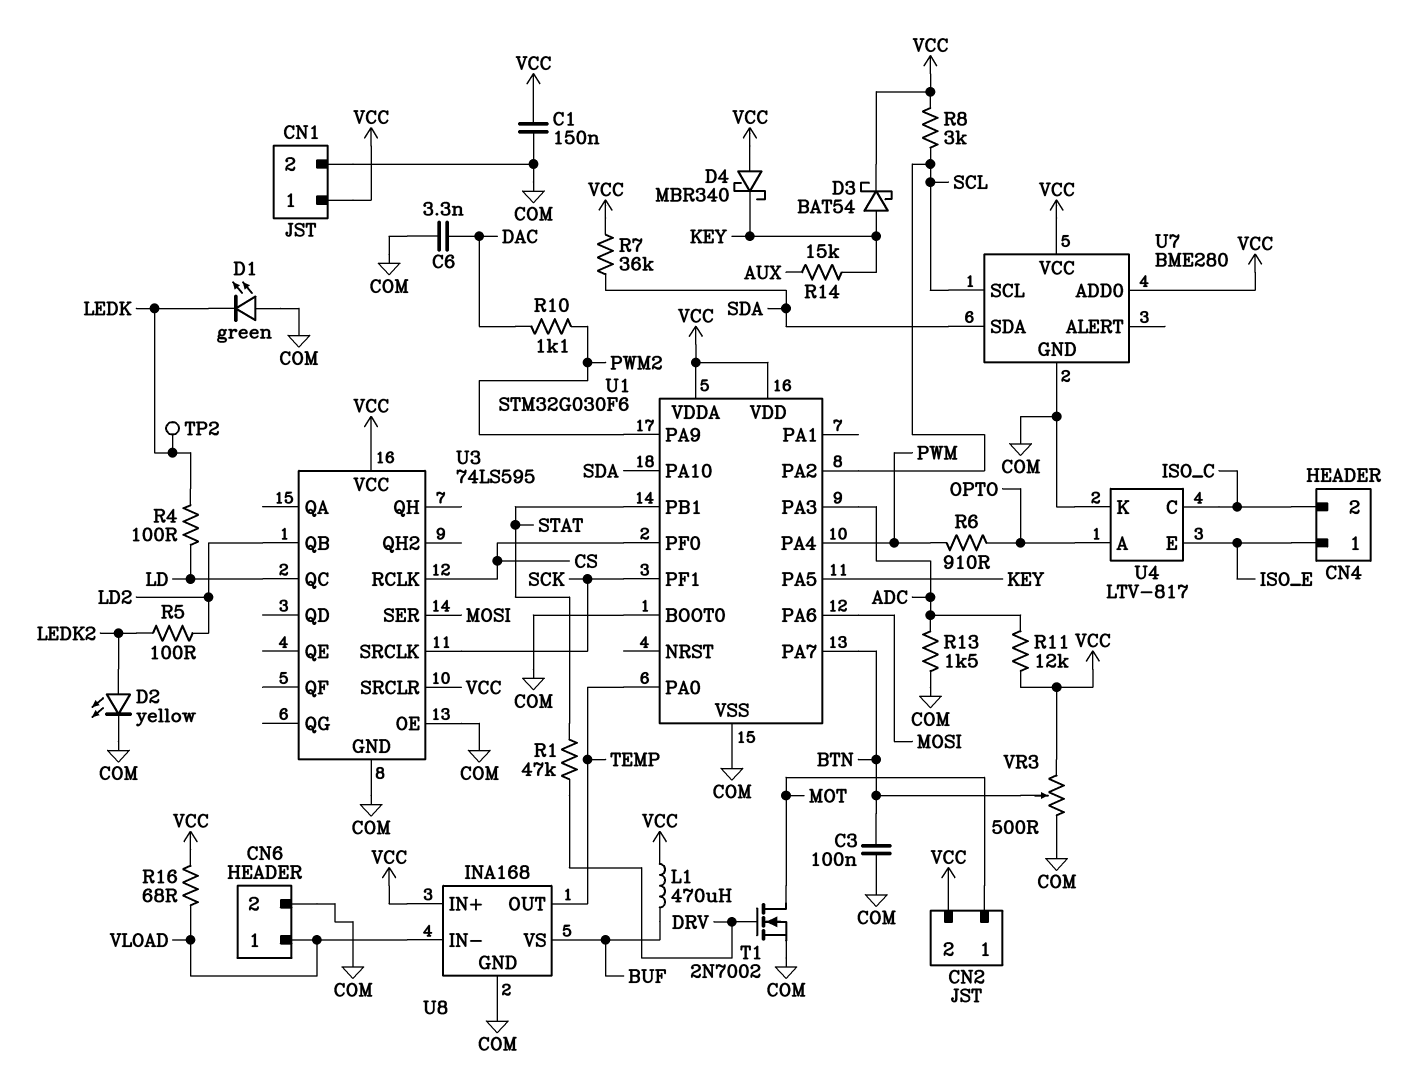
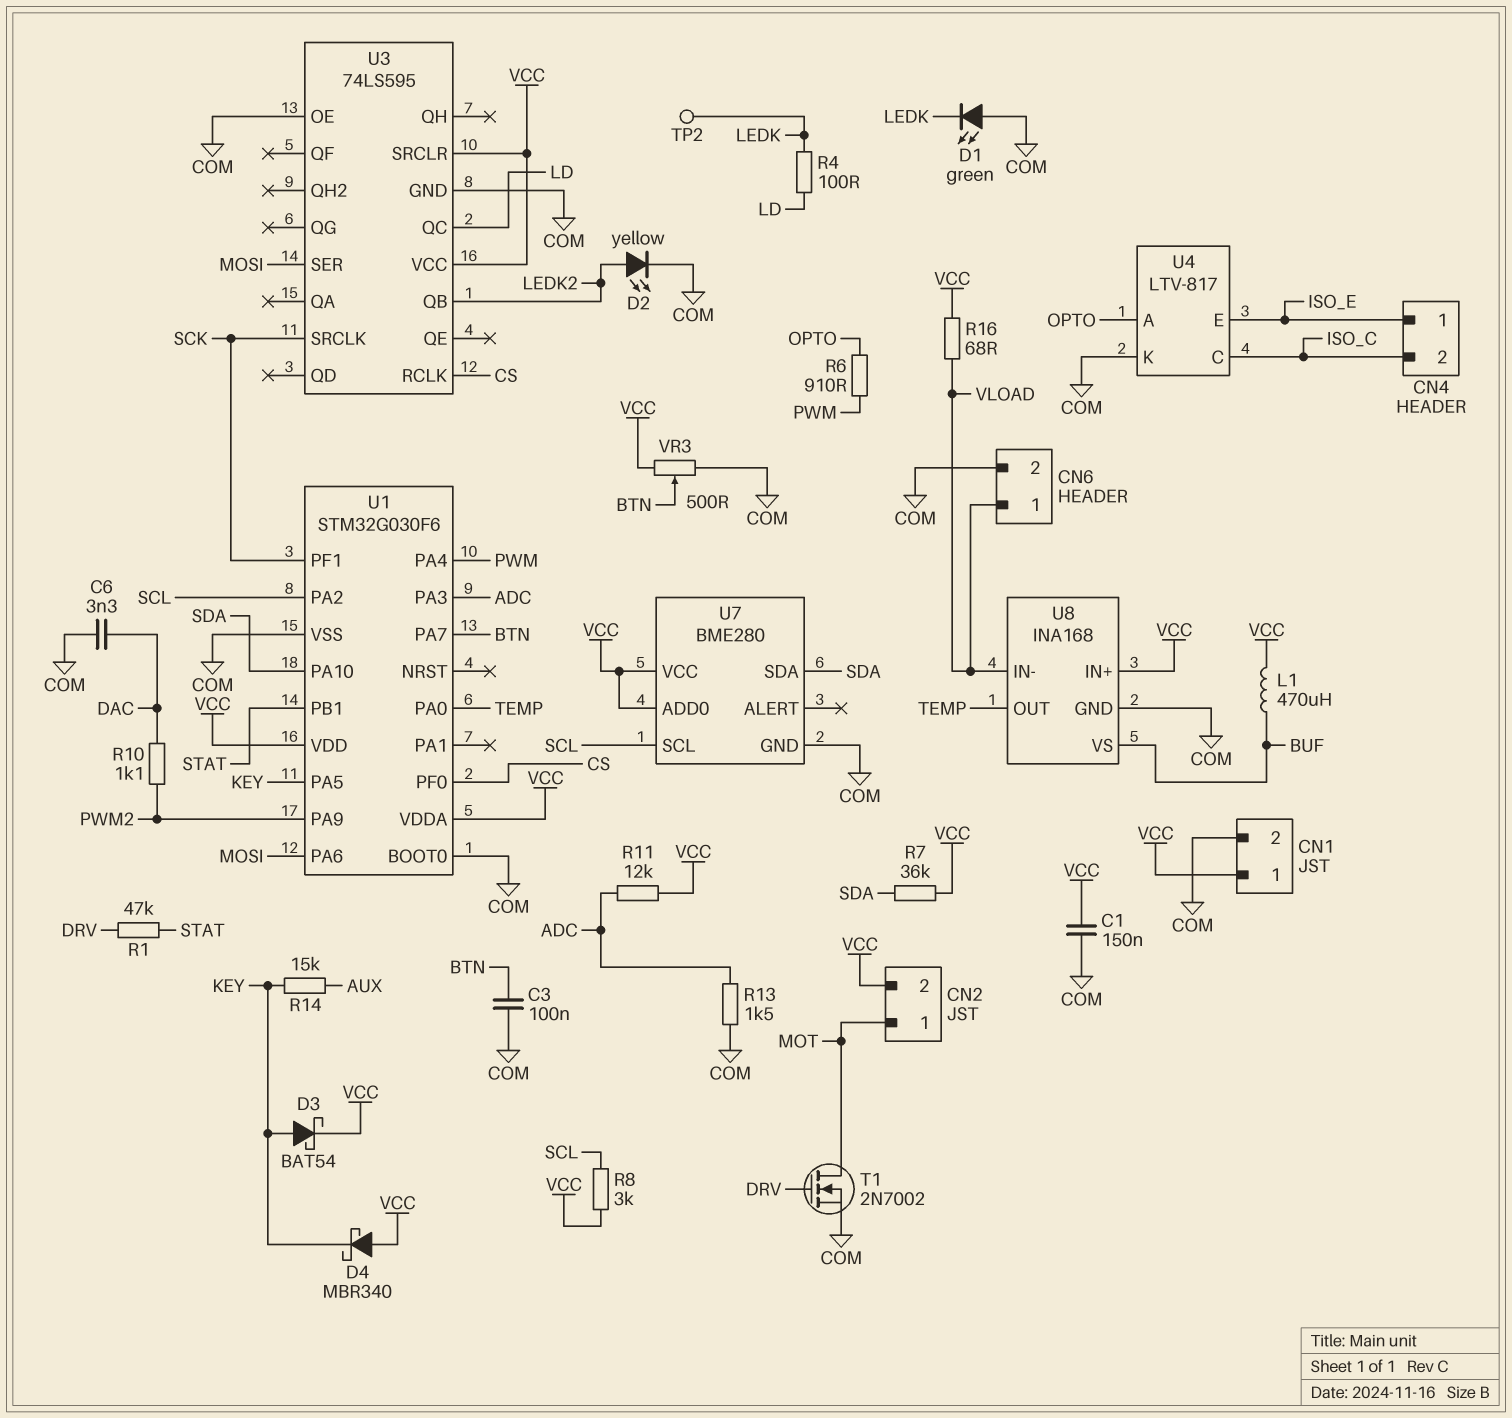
R5: 100 (LD2, LEDK2) -> none
U3 pin QB: LD2 -> LEDK2

